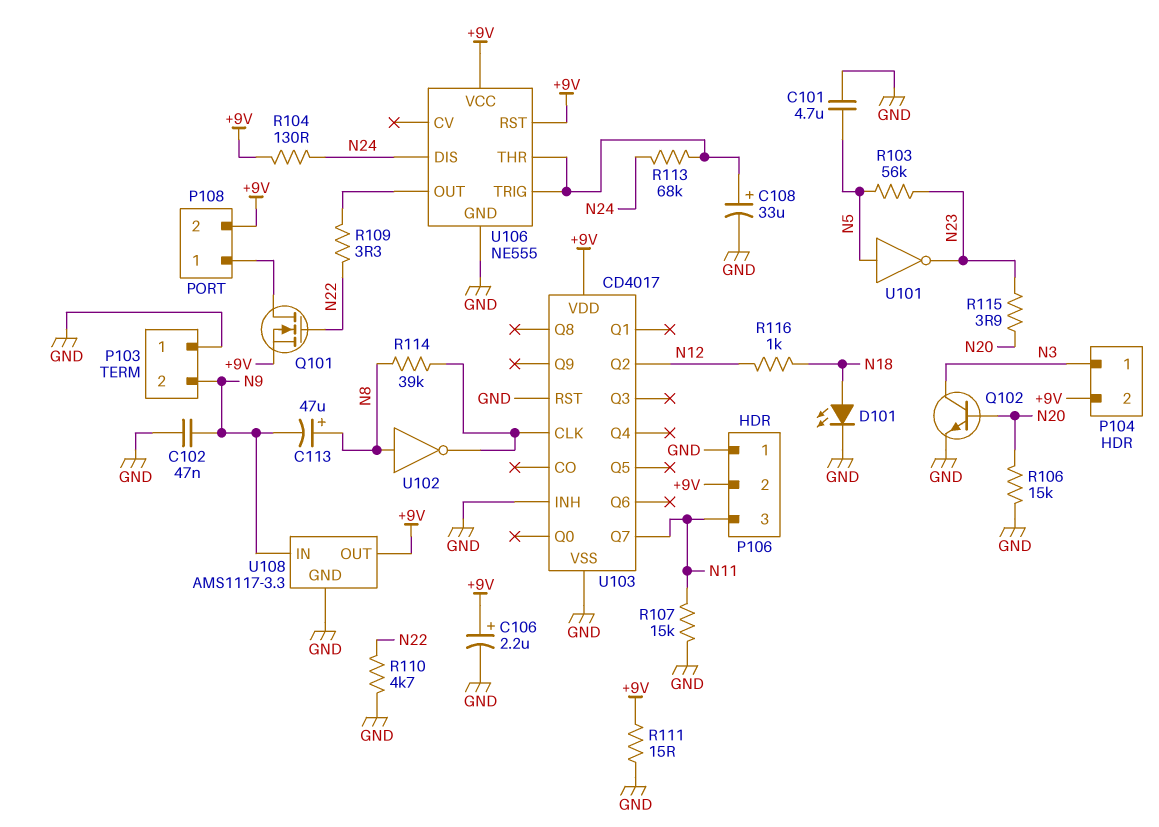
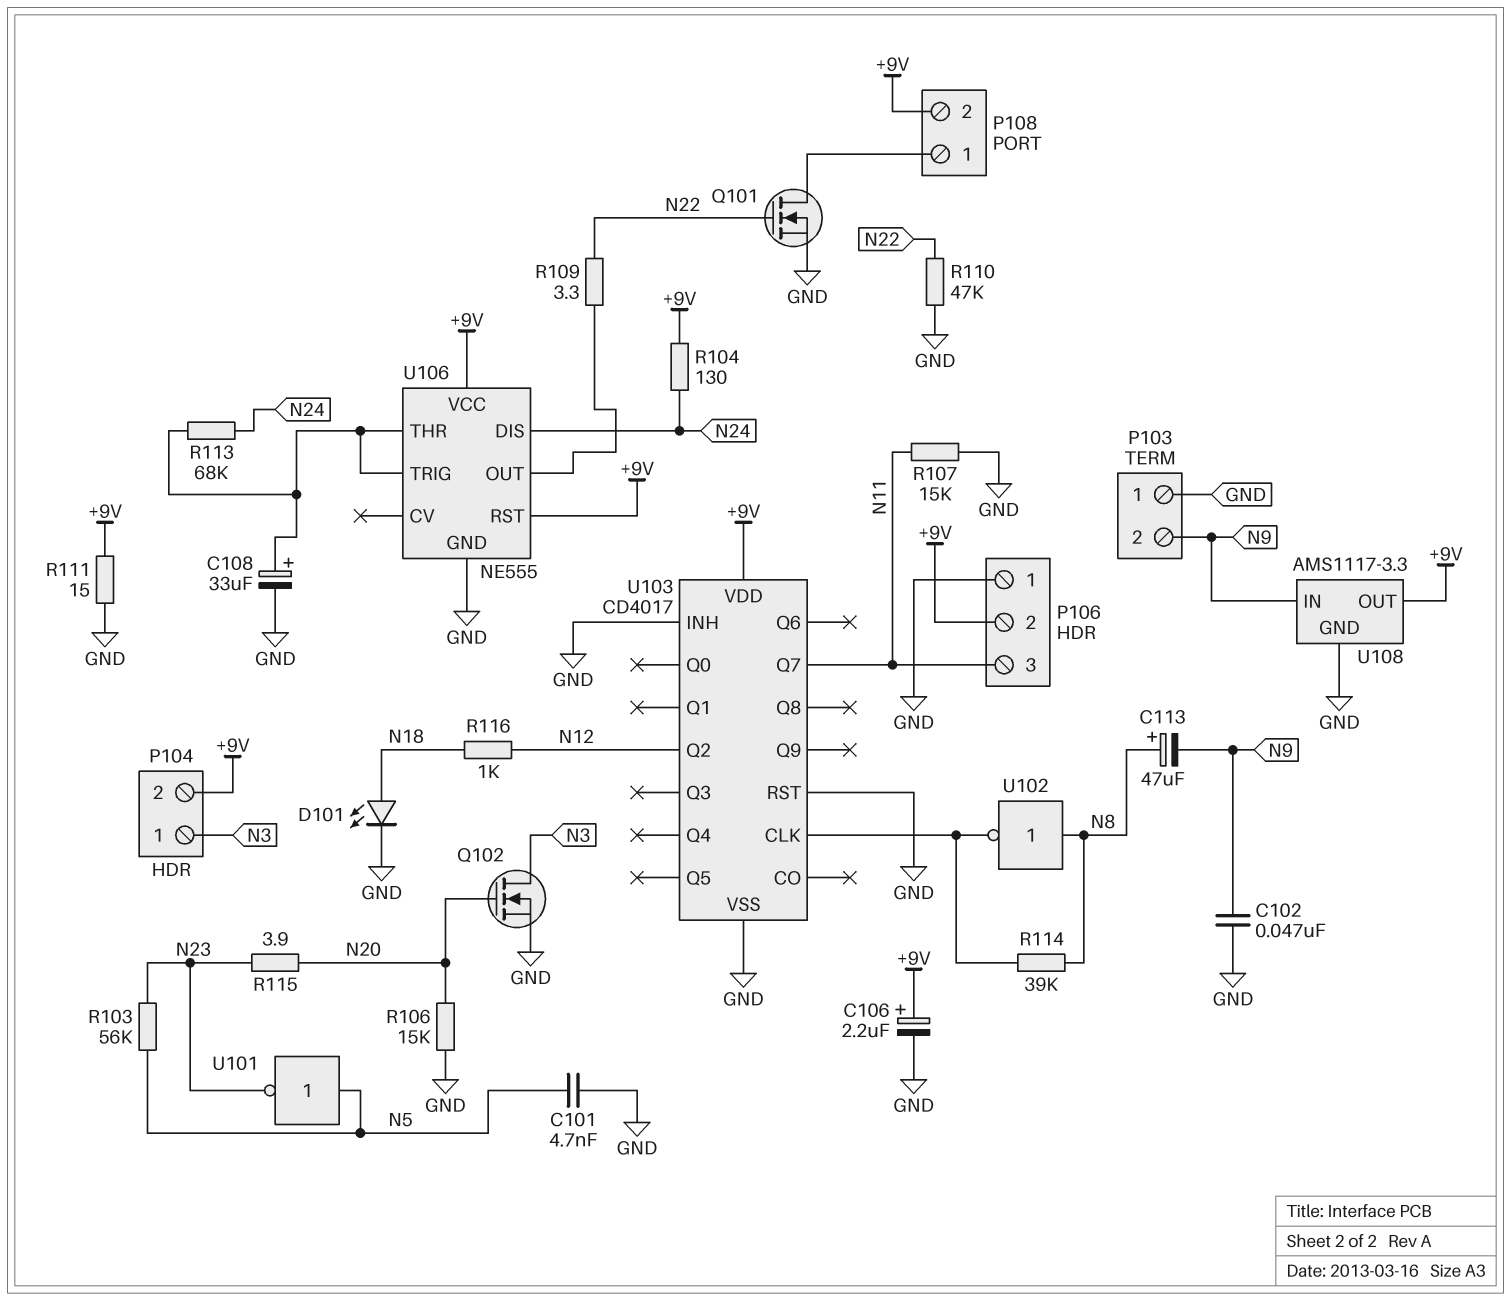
C101: 4.7uF (GND, N5) -> 4.7nF (GND, N5)
Q101: NMOS (G N22, D P108/1, S +9V) -> NMOS (G N22, D P108/1, S GND)
Q102: NPN (B N20, C N3, E GND) -> NMOS (G N20, D N3, S GND)
R110: 4.7k (GND, N22) -> 47k (GND, N22)

